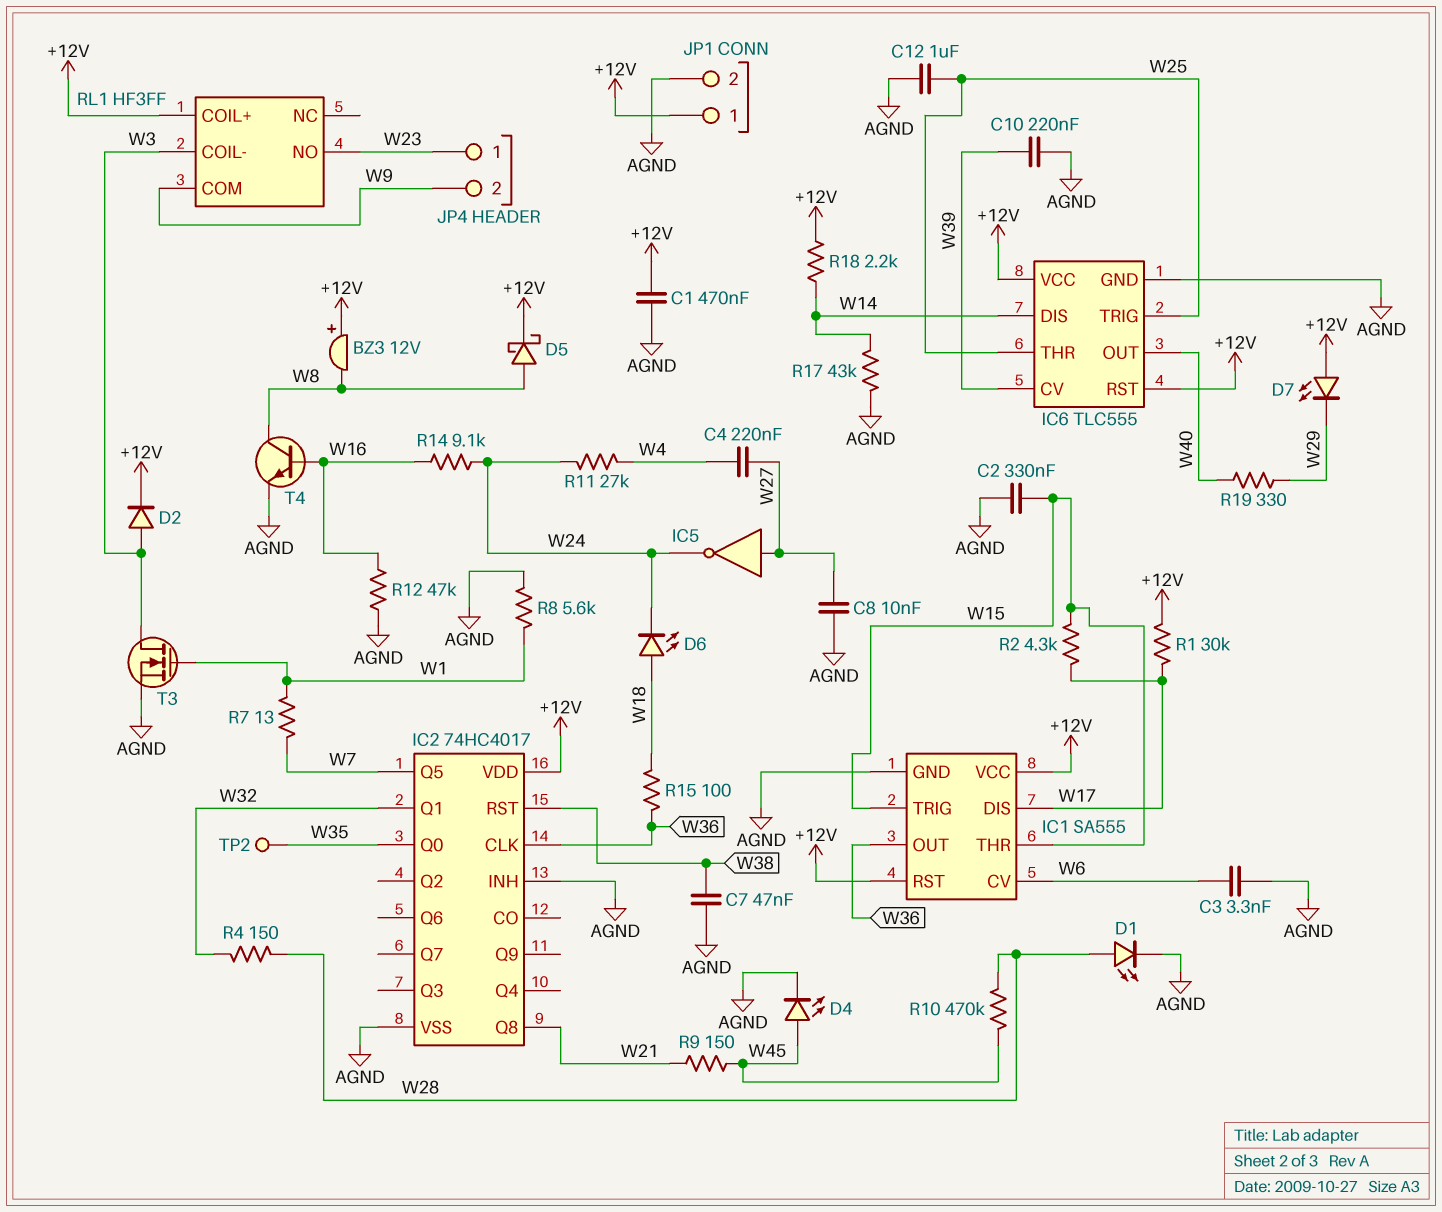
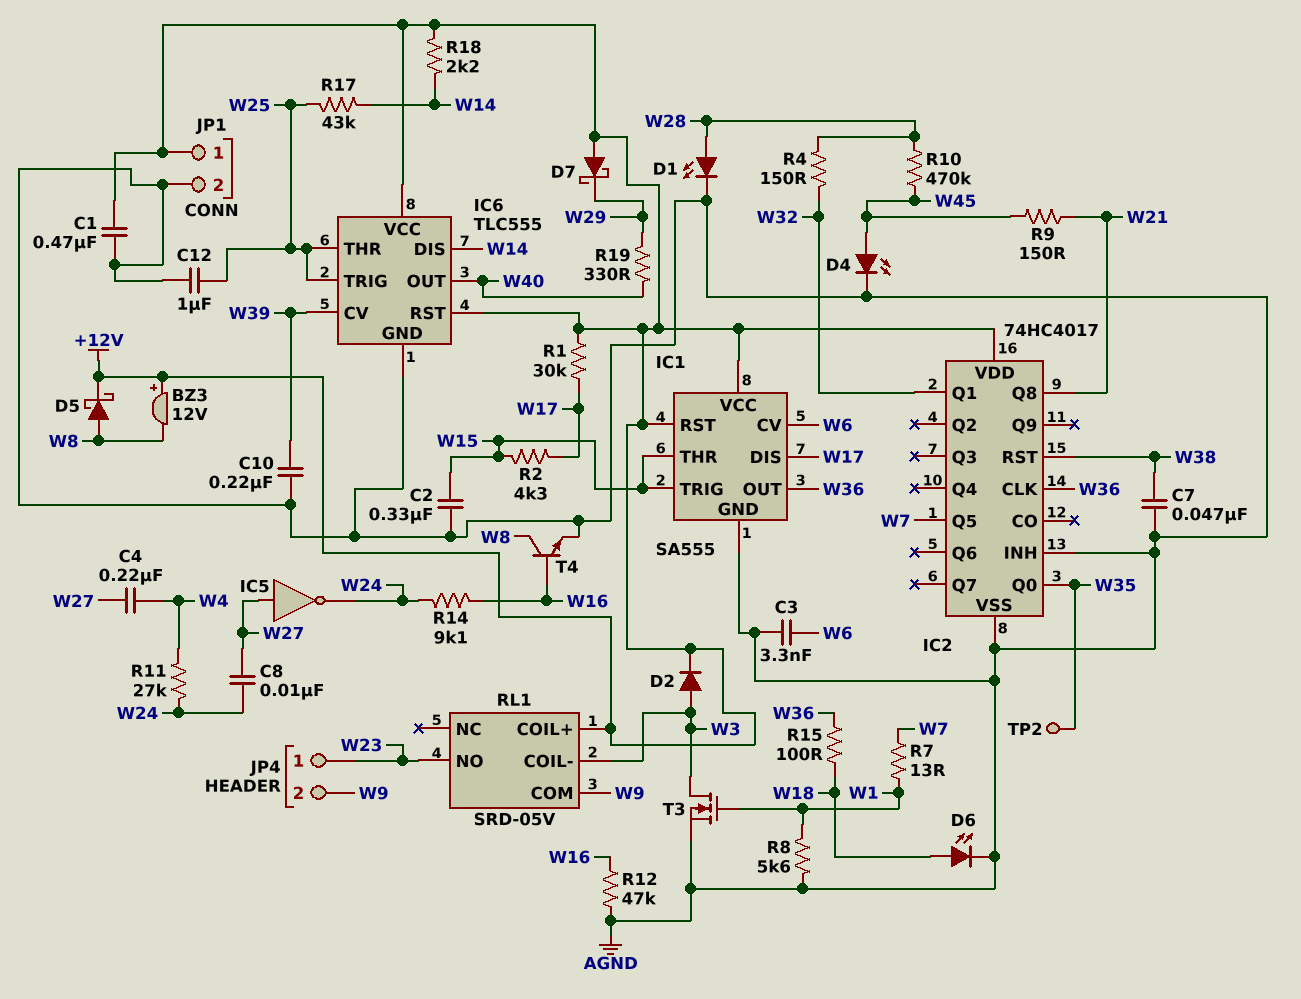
C8: 10nF (AGND, W27) -> 10nF (W24, W27)
D6: LED (A W18, K W24) -> LED (A W18, K AGND)
D7: LED (A +12V, K W29) -> schottky (A +12V, K W29)
R17: 43k (AGND, W14) -> 43k (W14, W25)
RL1: HF3FF -> SRD-05V

